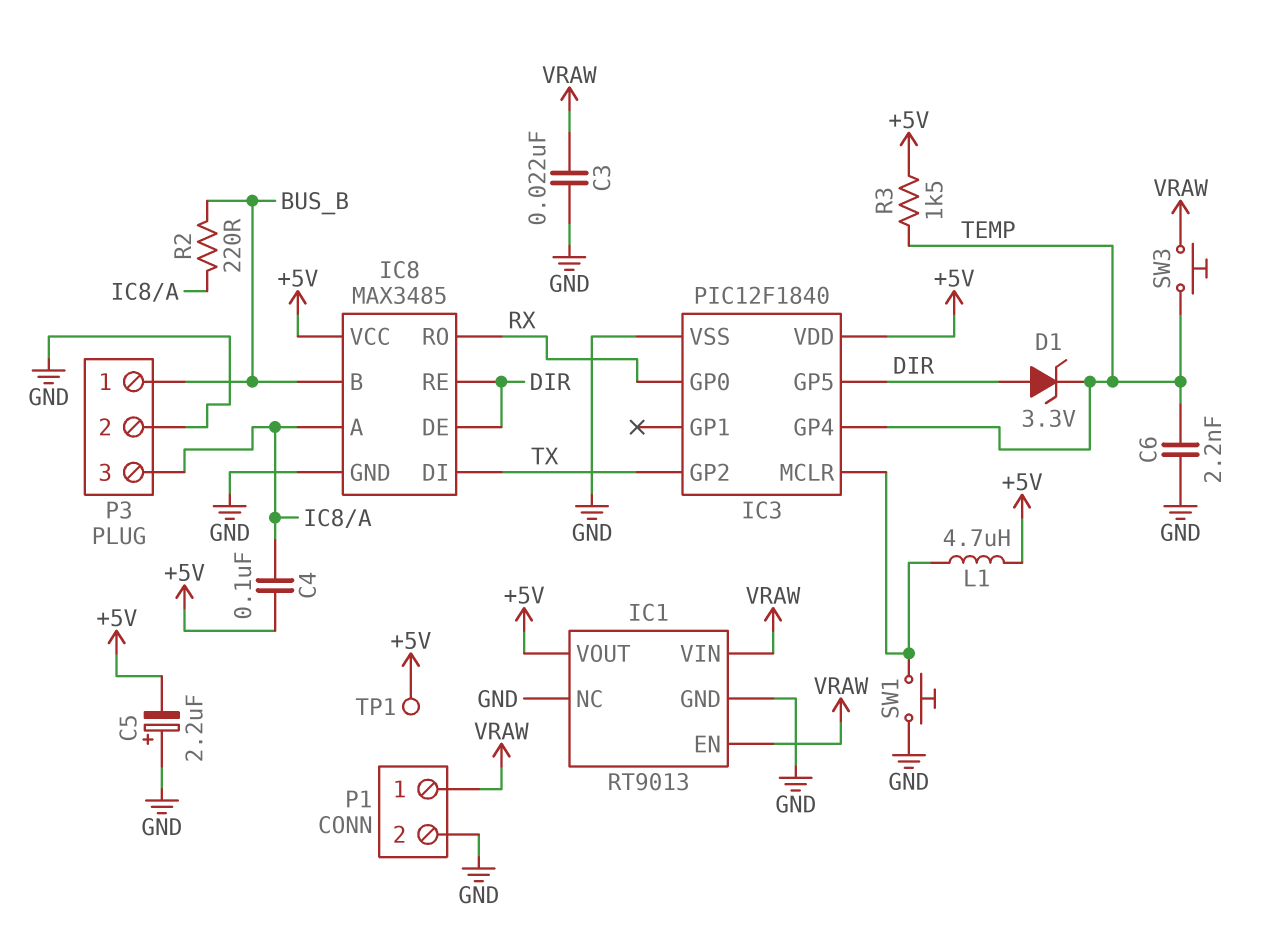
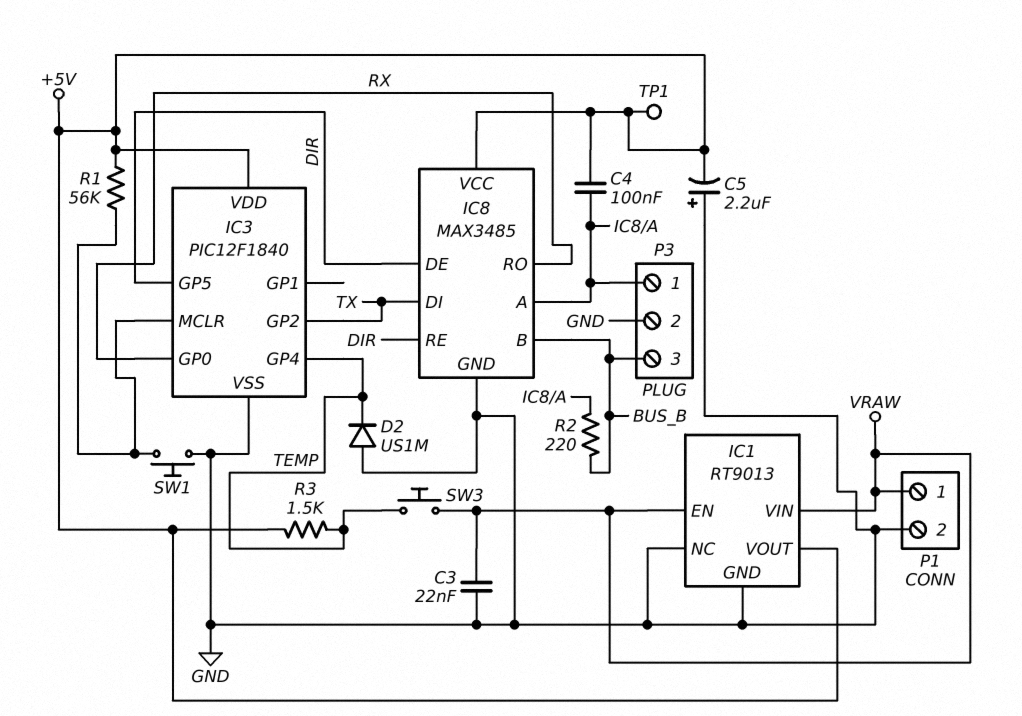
C6: 2.2nF (GND, TEMP) -> none
D1: zener 3.3V (A DIR, K TEMP) -> none
D2: none -> diode US1M (A GND, K TEMP)
L1: 4.7uH (+5V, IC3/MCLR) -> none
P3 pin 1: BUS_B -> IC8/A
P3 pin 3: IC8/A -> BUS_B
R1: none -> 56k (+5V, IC3/MCLR)

